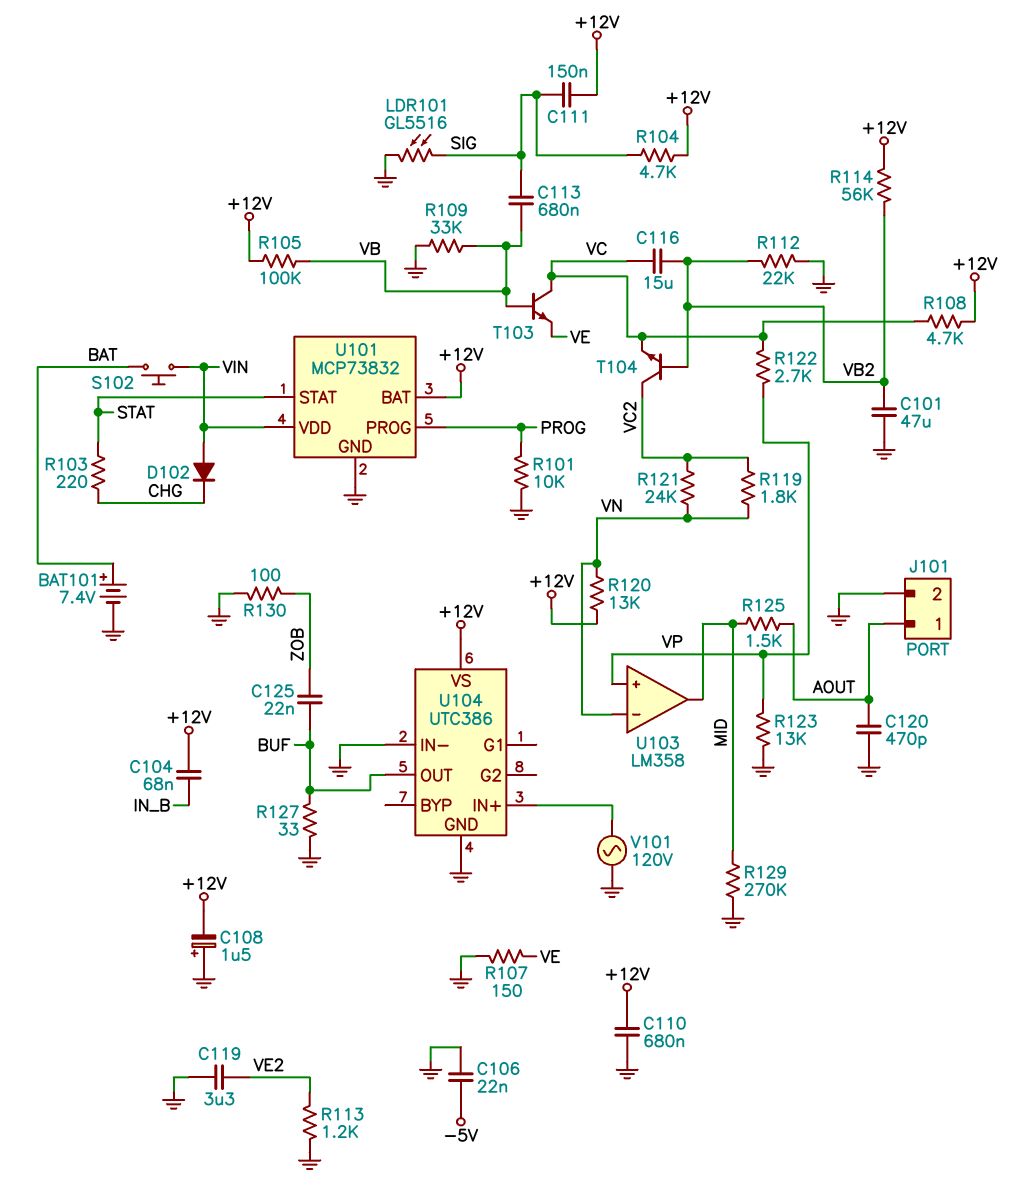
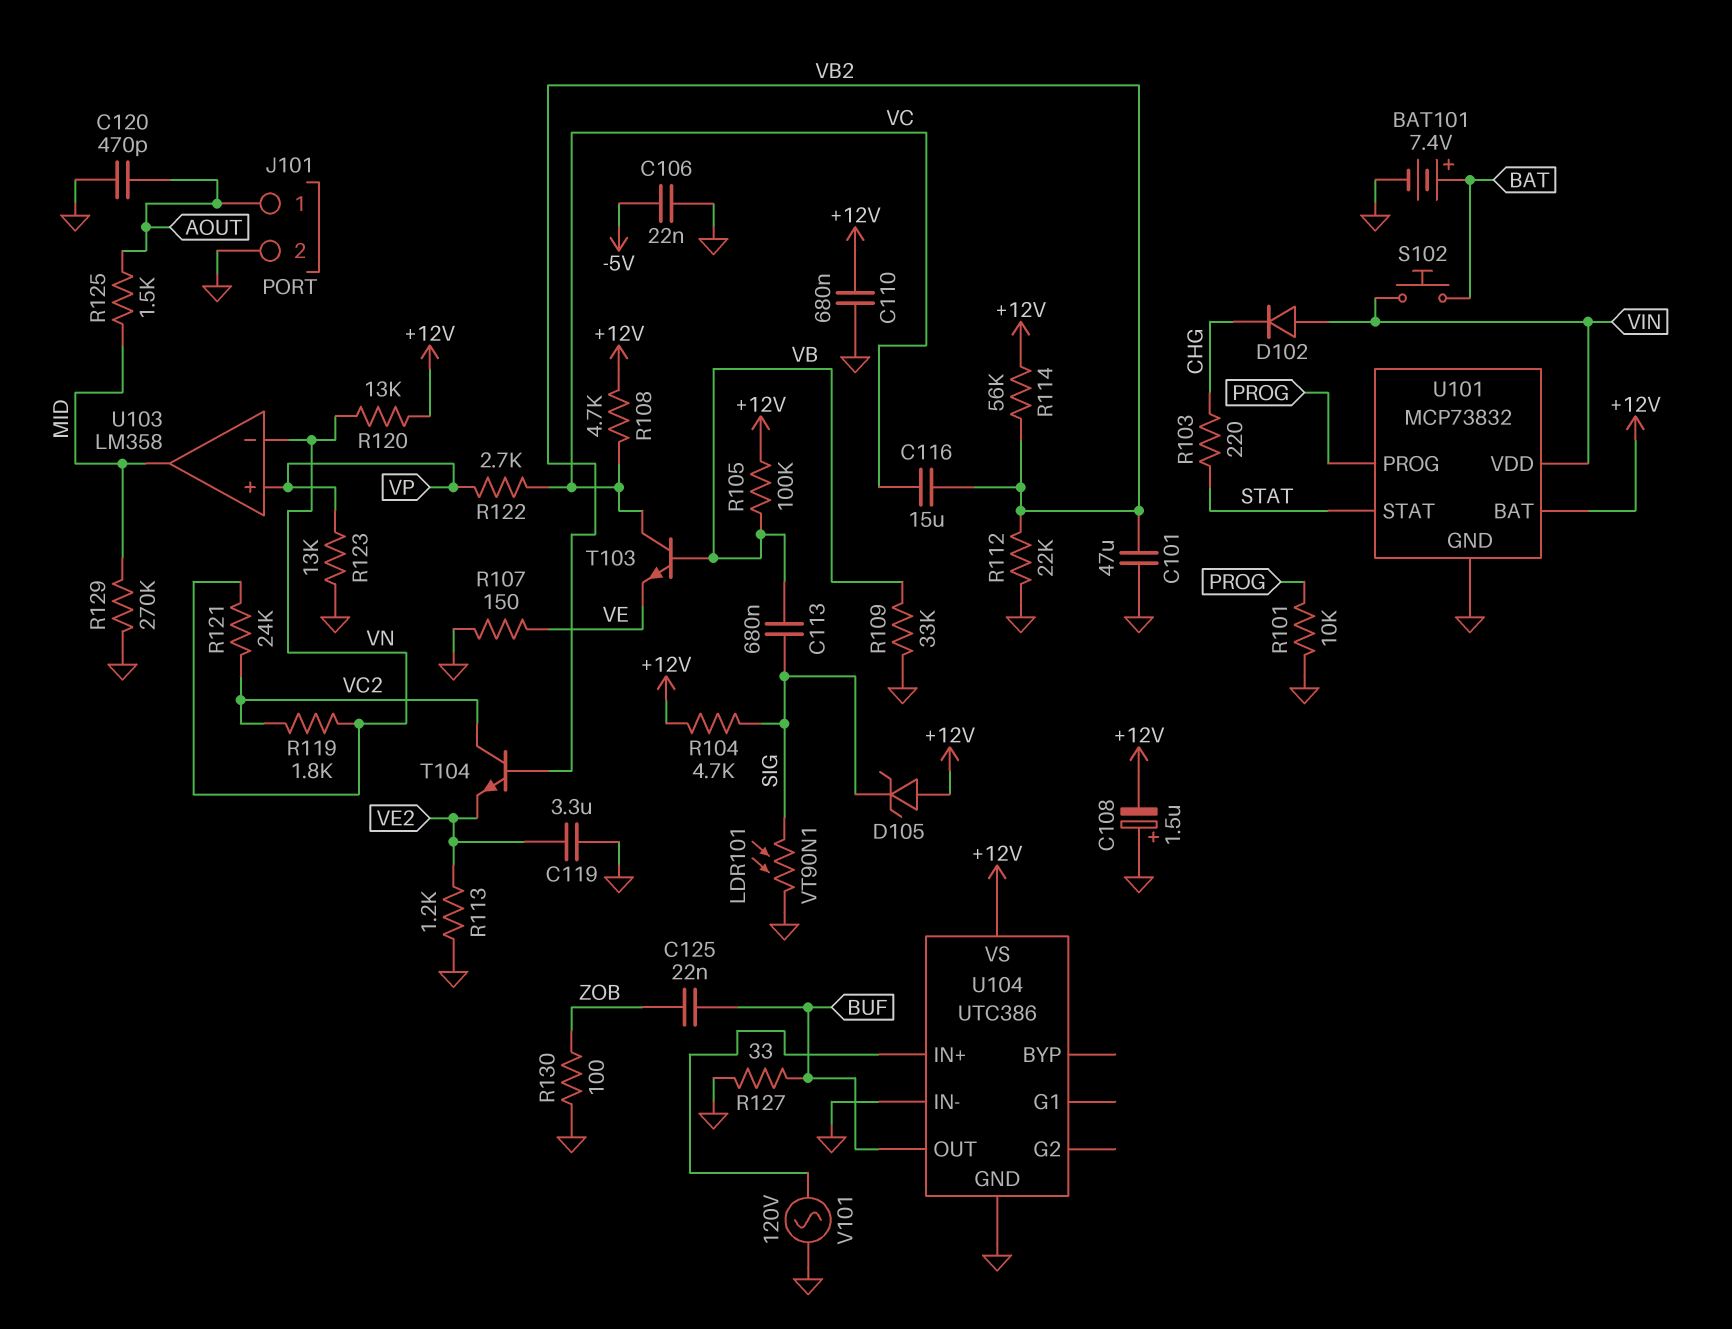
C104: 68nF (+12V, IN_B) -> none
C111: 150nF (+12V, SIG) -> none
D105: none -> zener (A +12V, K SIG)
LDR101: GL5516 (GND, SIG) -> VT90N1 (GND, SIG)
T104: NPN (B VB2, C VC2, E VC) -> NPN (B VB2, C VC2, E VE2)

